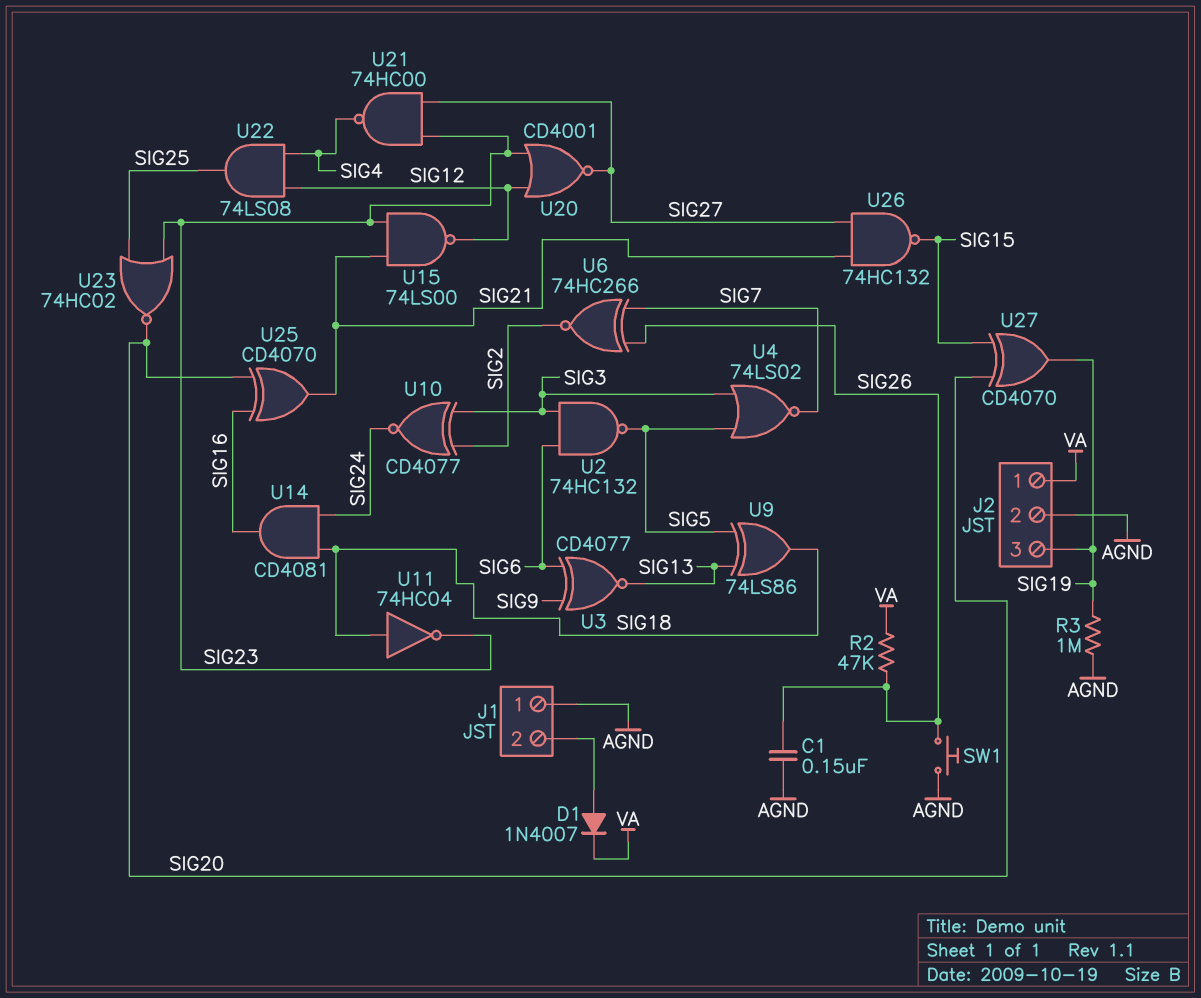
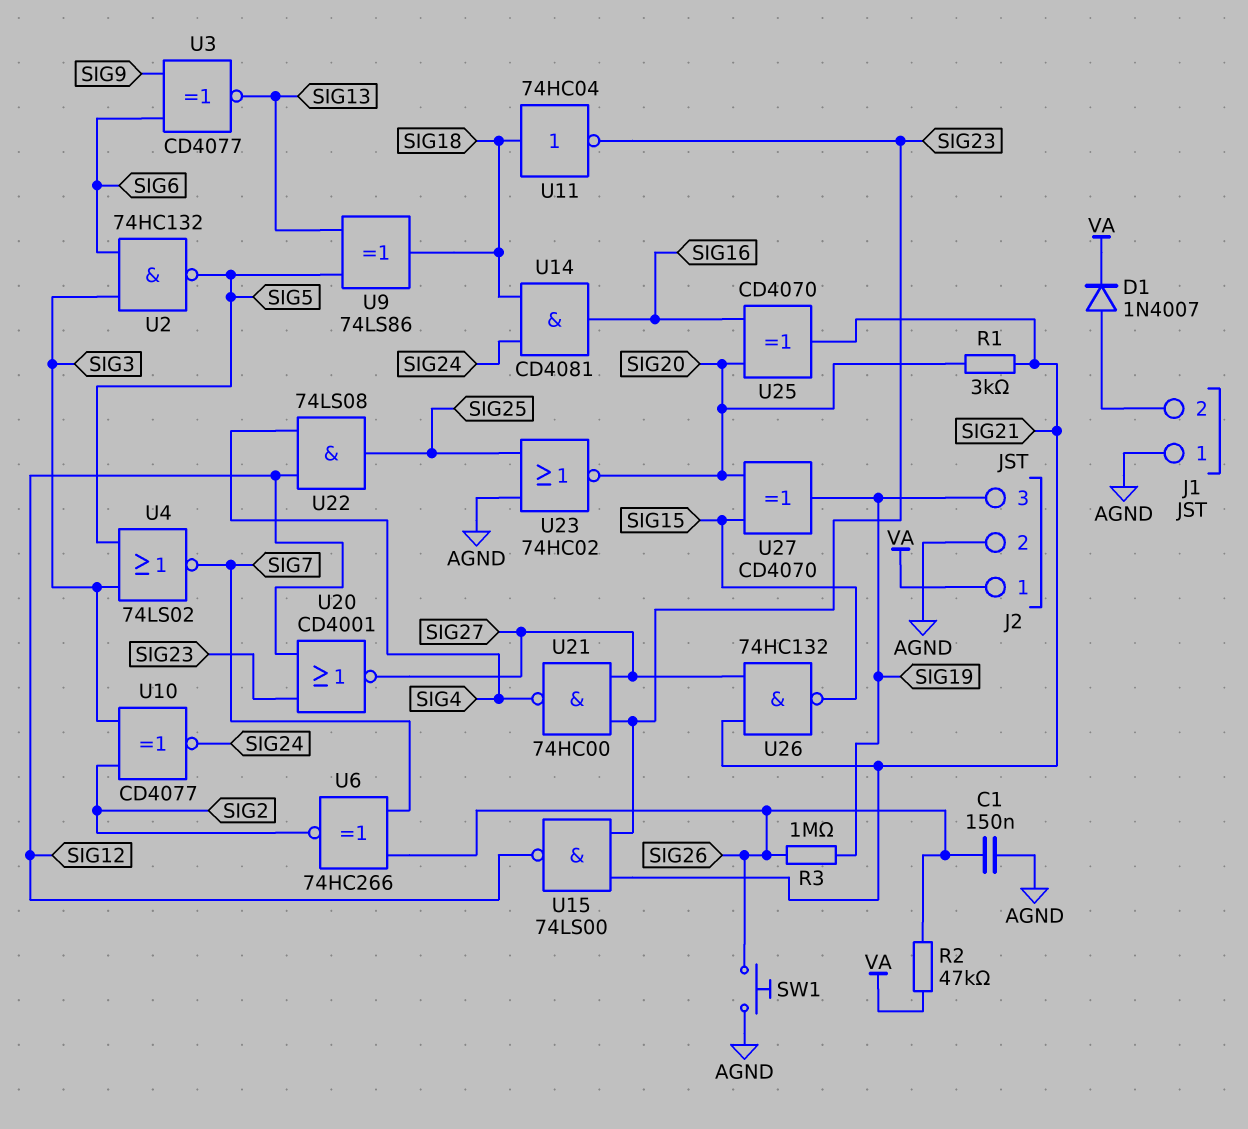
R1: none -> 3k (SIG20, SIG21)
R3: 1M (AGND, SIG19) -> 1M (SIG19, SIG26)
U23: NOR 74HC02 (in SIG23, in SIG25, out SIG20) -> NOR 74HC02 (in AGND, in SIG25, out SIG20)

